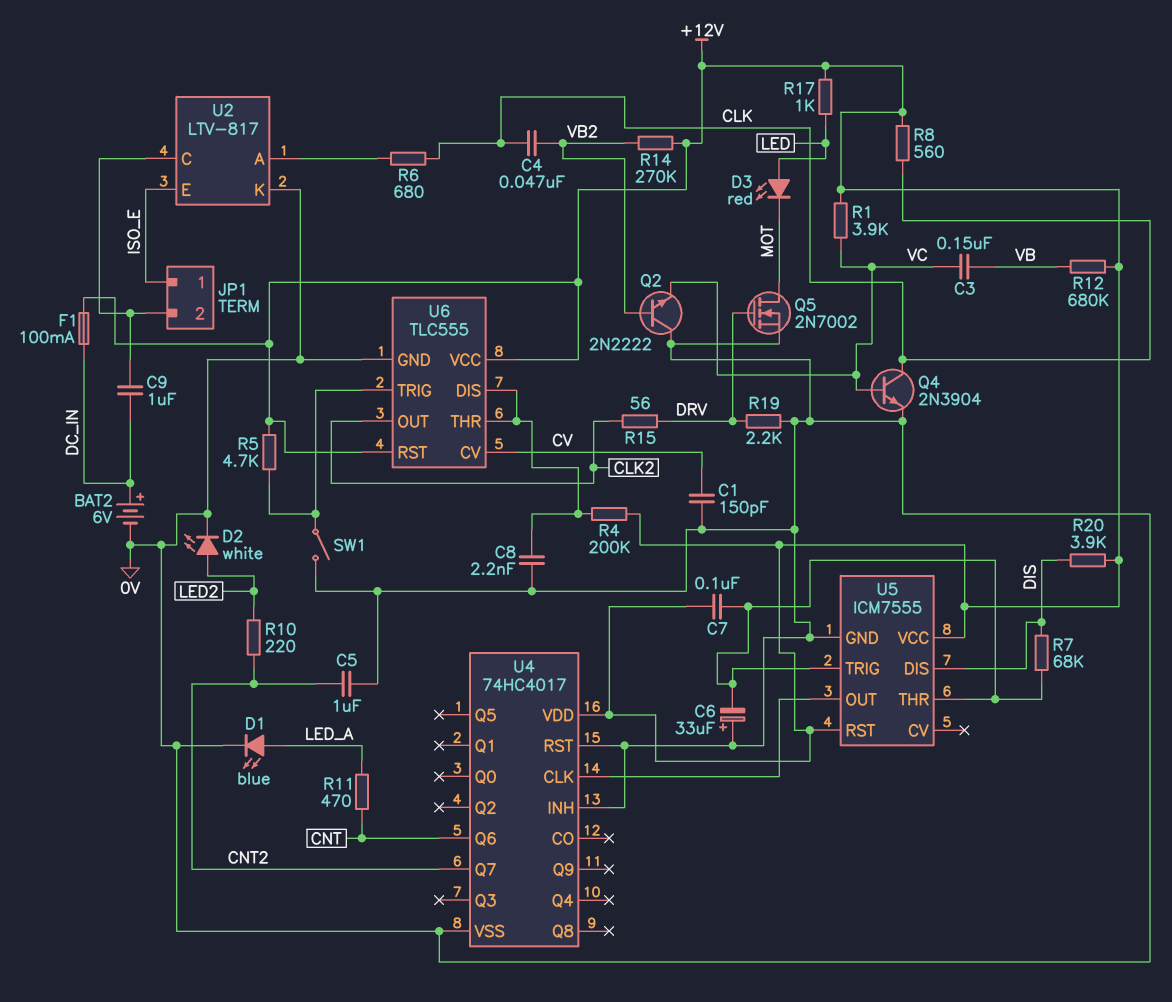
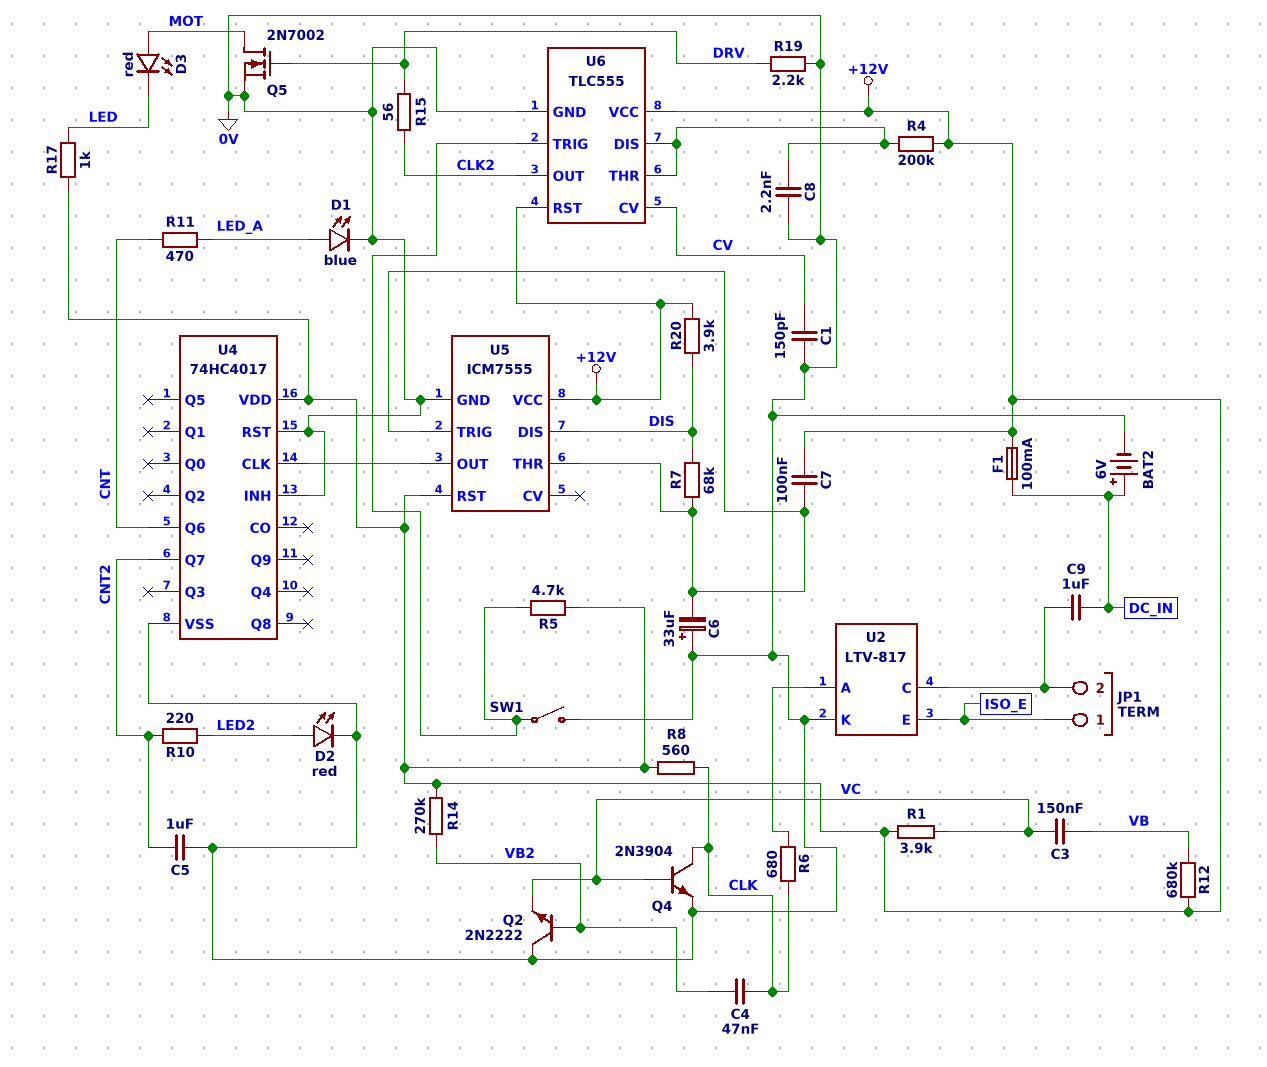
D2: LED white (A LED2, K 0V) -> LED red (A LED2, K 0V)
D3: LED red (A LED, K MOT) -> LED red (A MOT, K LED)

